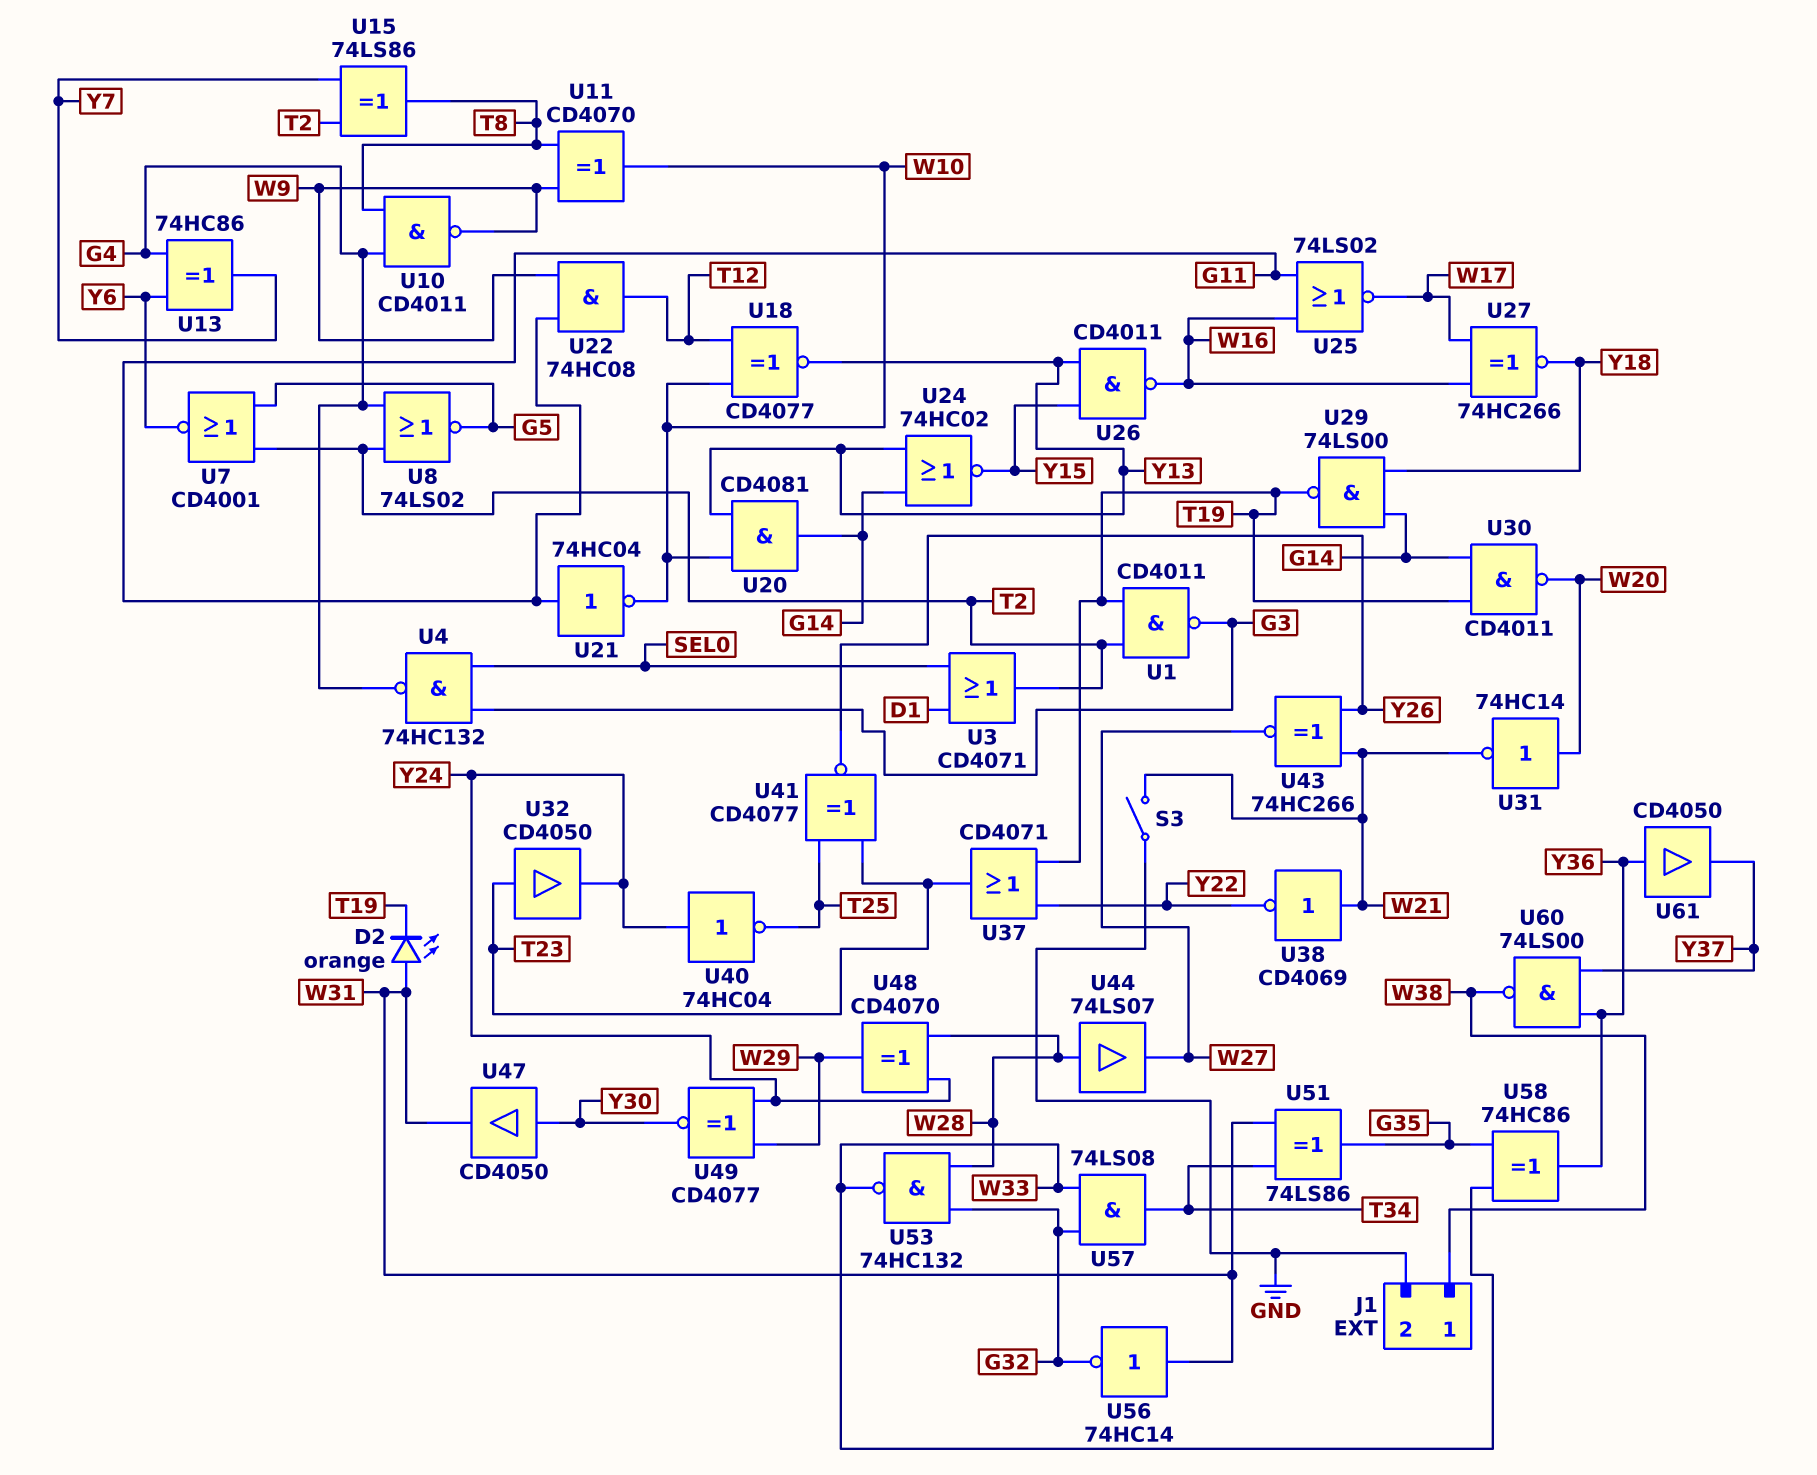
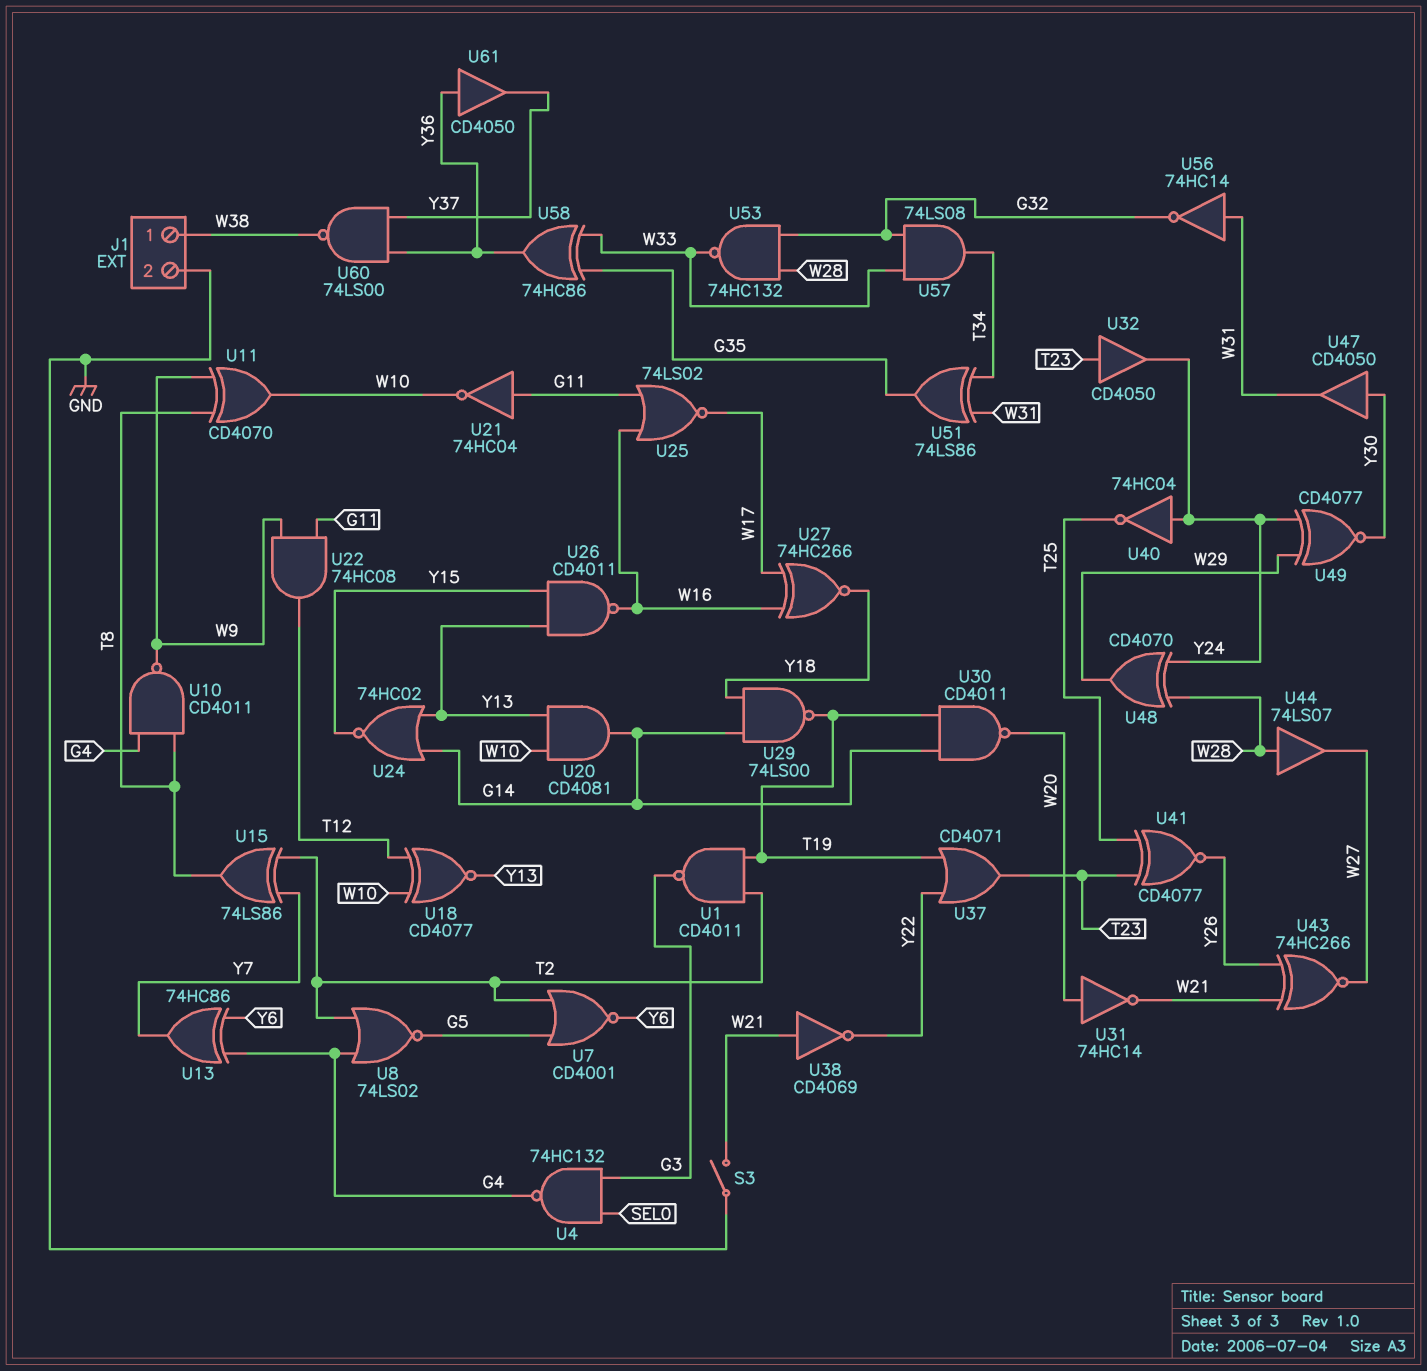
D2: LED orange (A W31, K T19) -> none
U3: OR CD4071 (in D1, in SEL0, out T2) -> none

